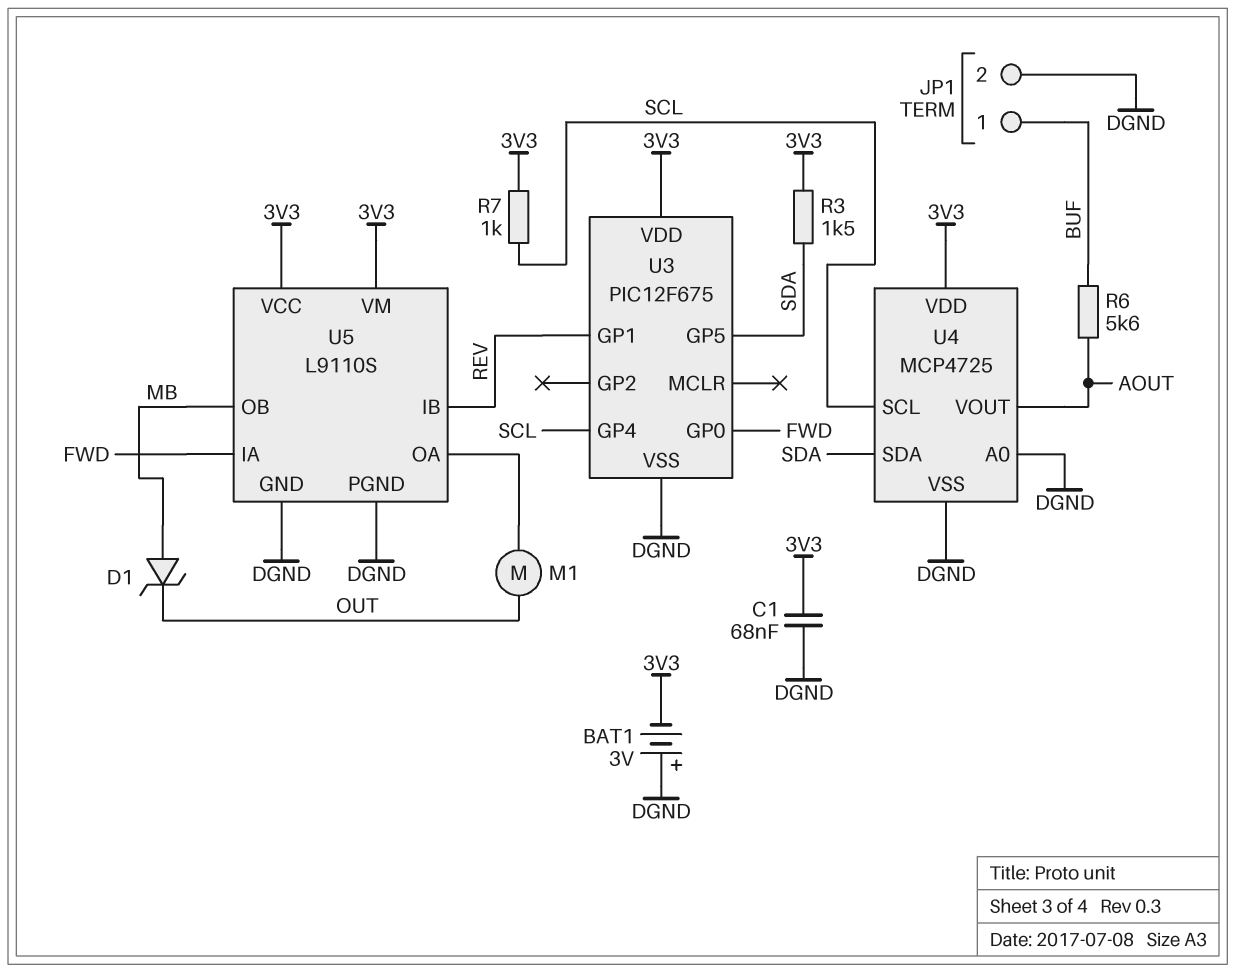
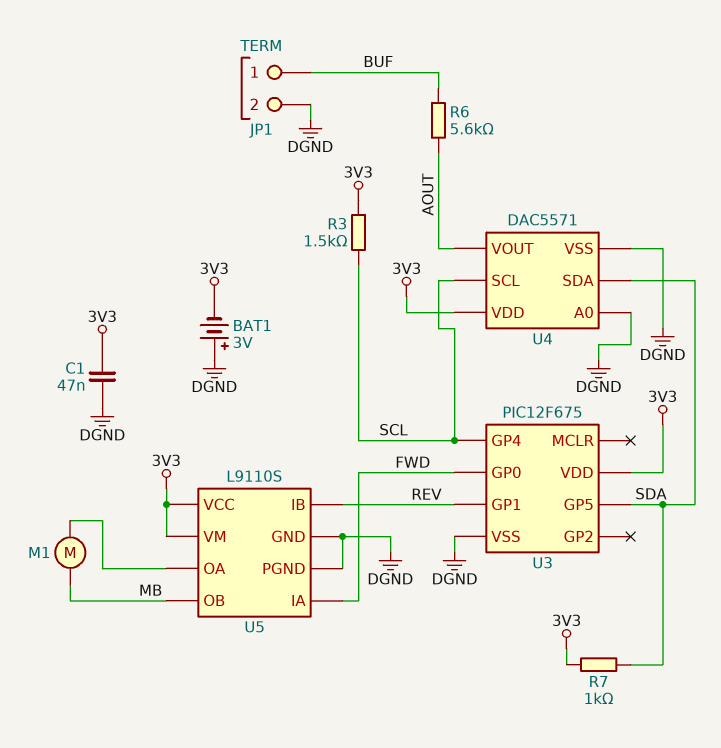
C1: 68nF (3V3, DGND) -> 47nF (3V3, DGND)
D1: zener (A MB, K OUT) -> none
M1: motor (OUT, U5/OA) -> motor (MB, U5/OA)
R3: 1.5k (3V3, SDA) -> 1.5k (3V3, SCL)
R7: 1k (3V3, SCL) -> 1k (3V3, SDA)
U4: MCP4725 -> DAC5571

